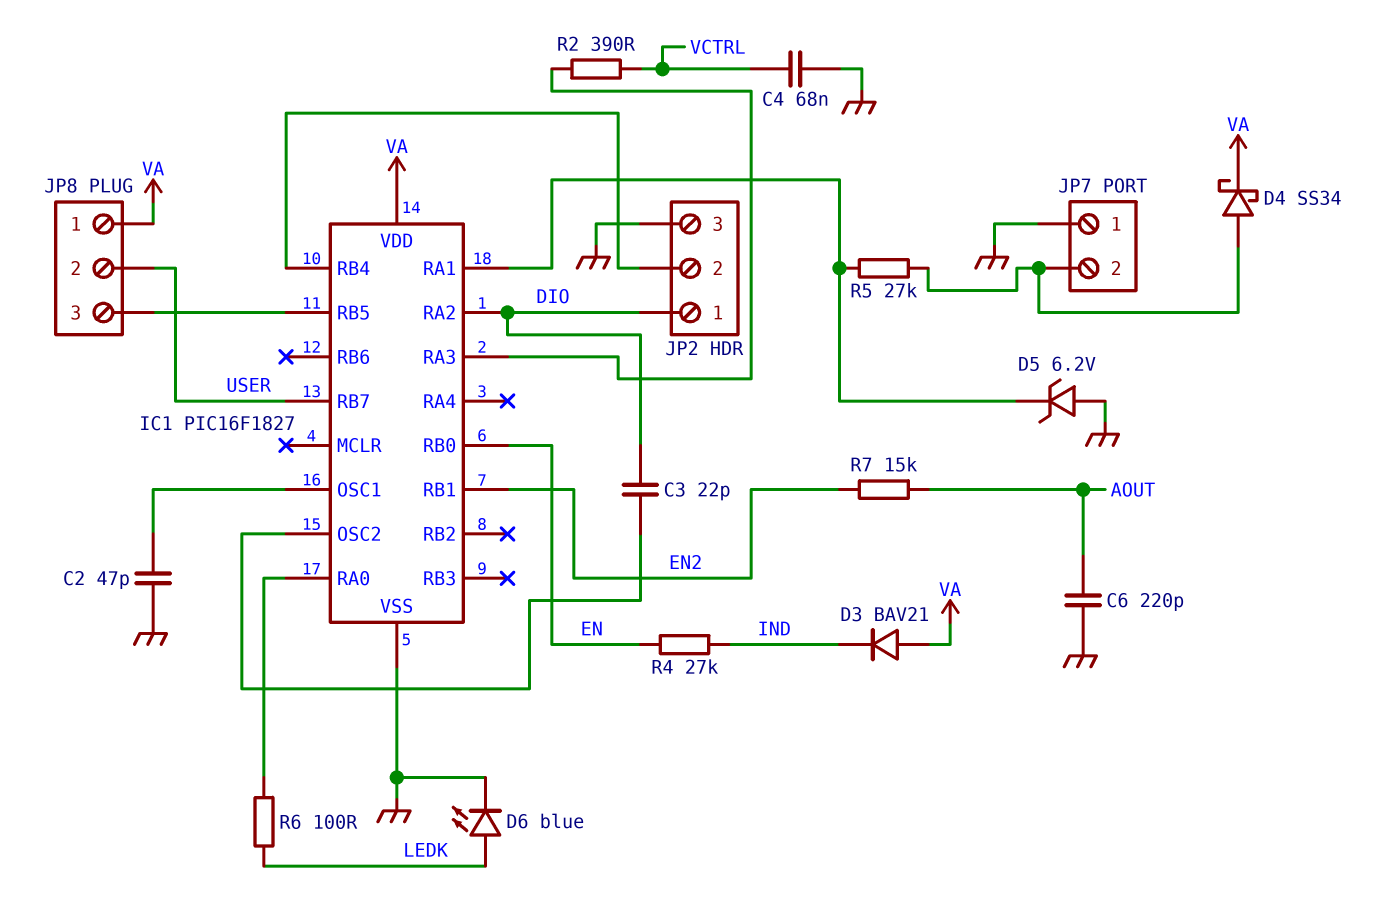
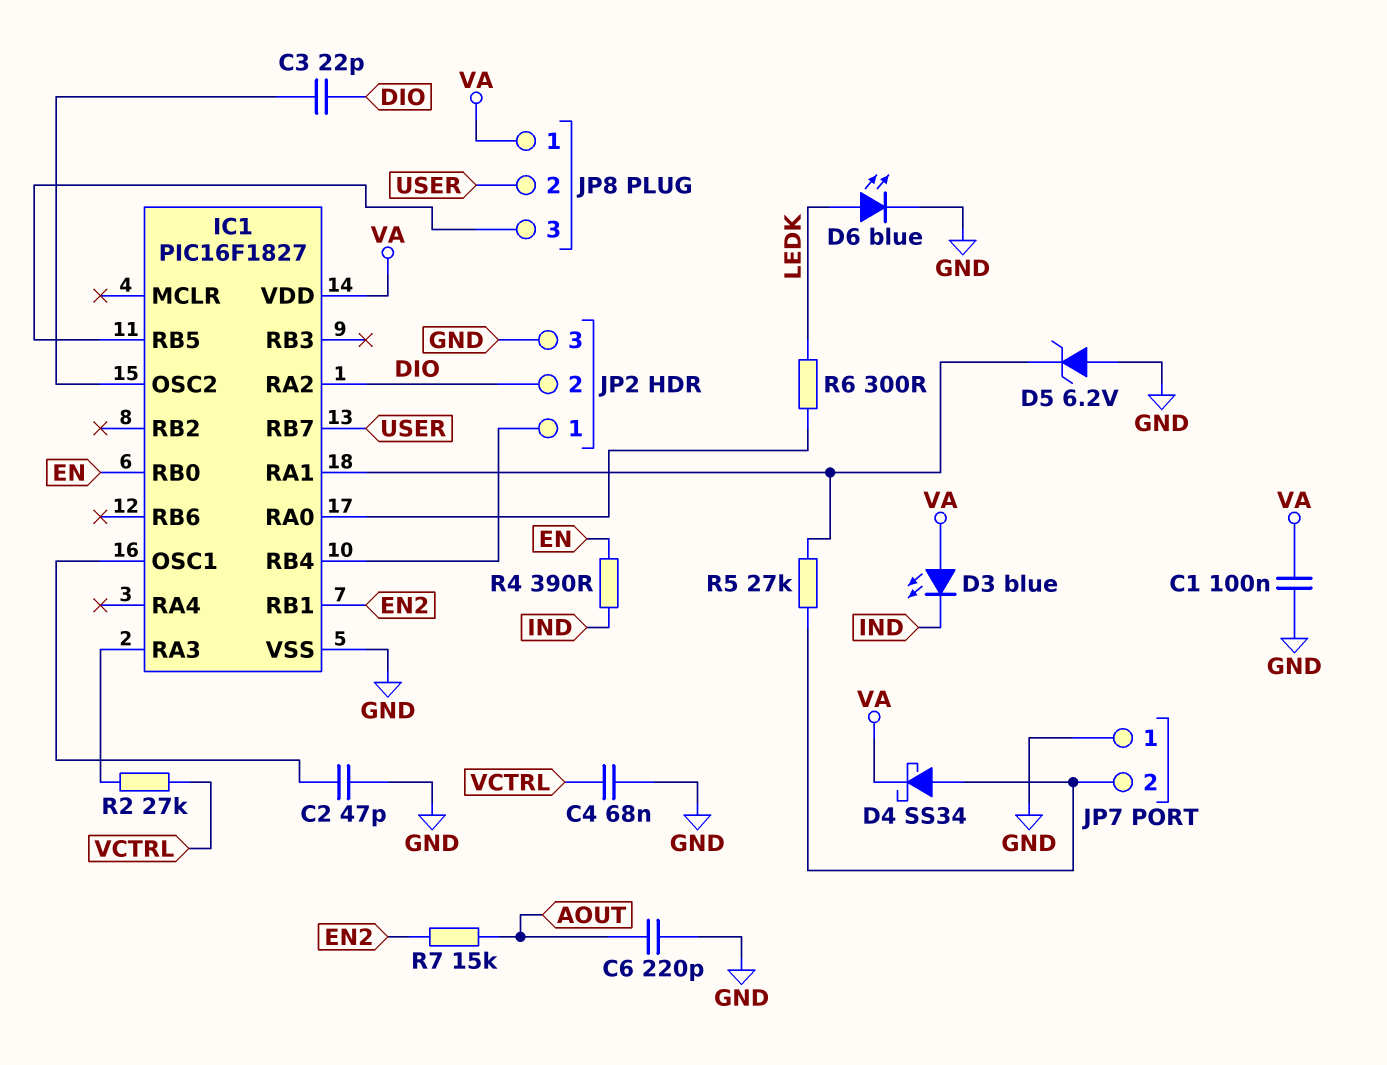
C1: none -> 100nF (GND, VA)
D3: diode BAV21 (A VA, K IND) -> LED blue (A VA, K IND)
JP2 pin 1: DIO -> IC1/RB4
JP2 pin 2: IC1/RB4 -> DIO
R2: 390 (IC1/RA3, VCTRL) -> 27k (IC1/RA3, VCTRL)
R4: 27k (EN, IND) -> 390 (EN, IND)
R6: 100 (IC1/RA0, LEDK) -> 300 (IC1/RA0, LEDK)

